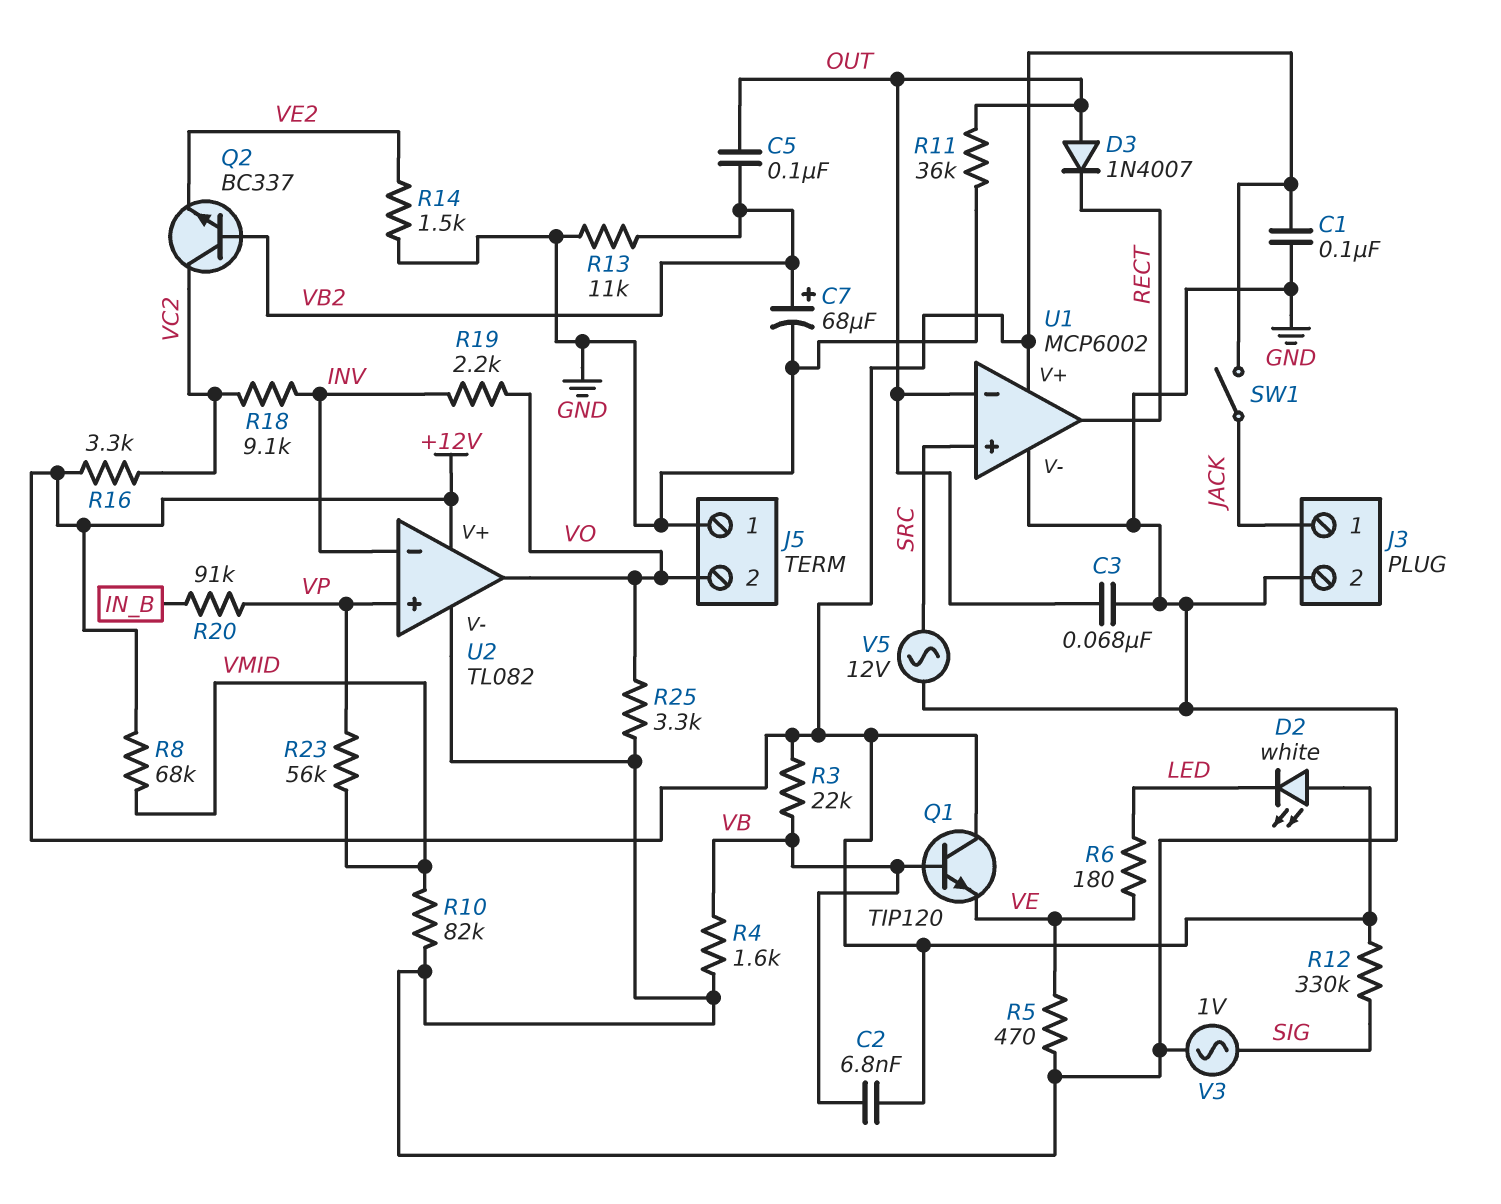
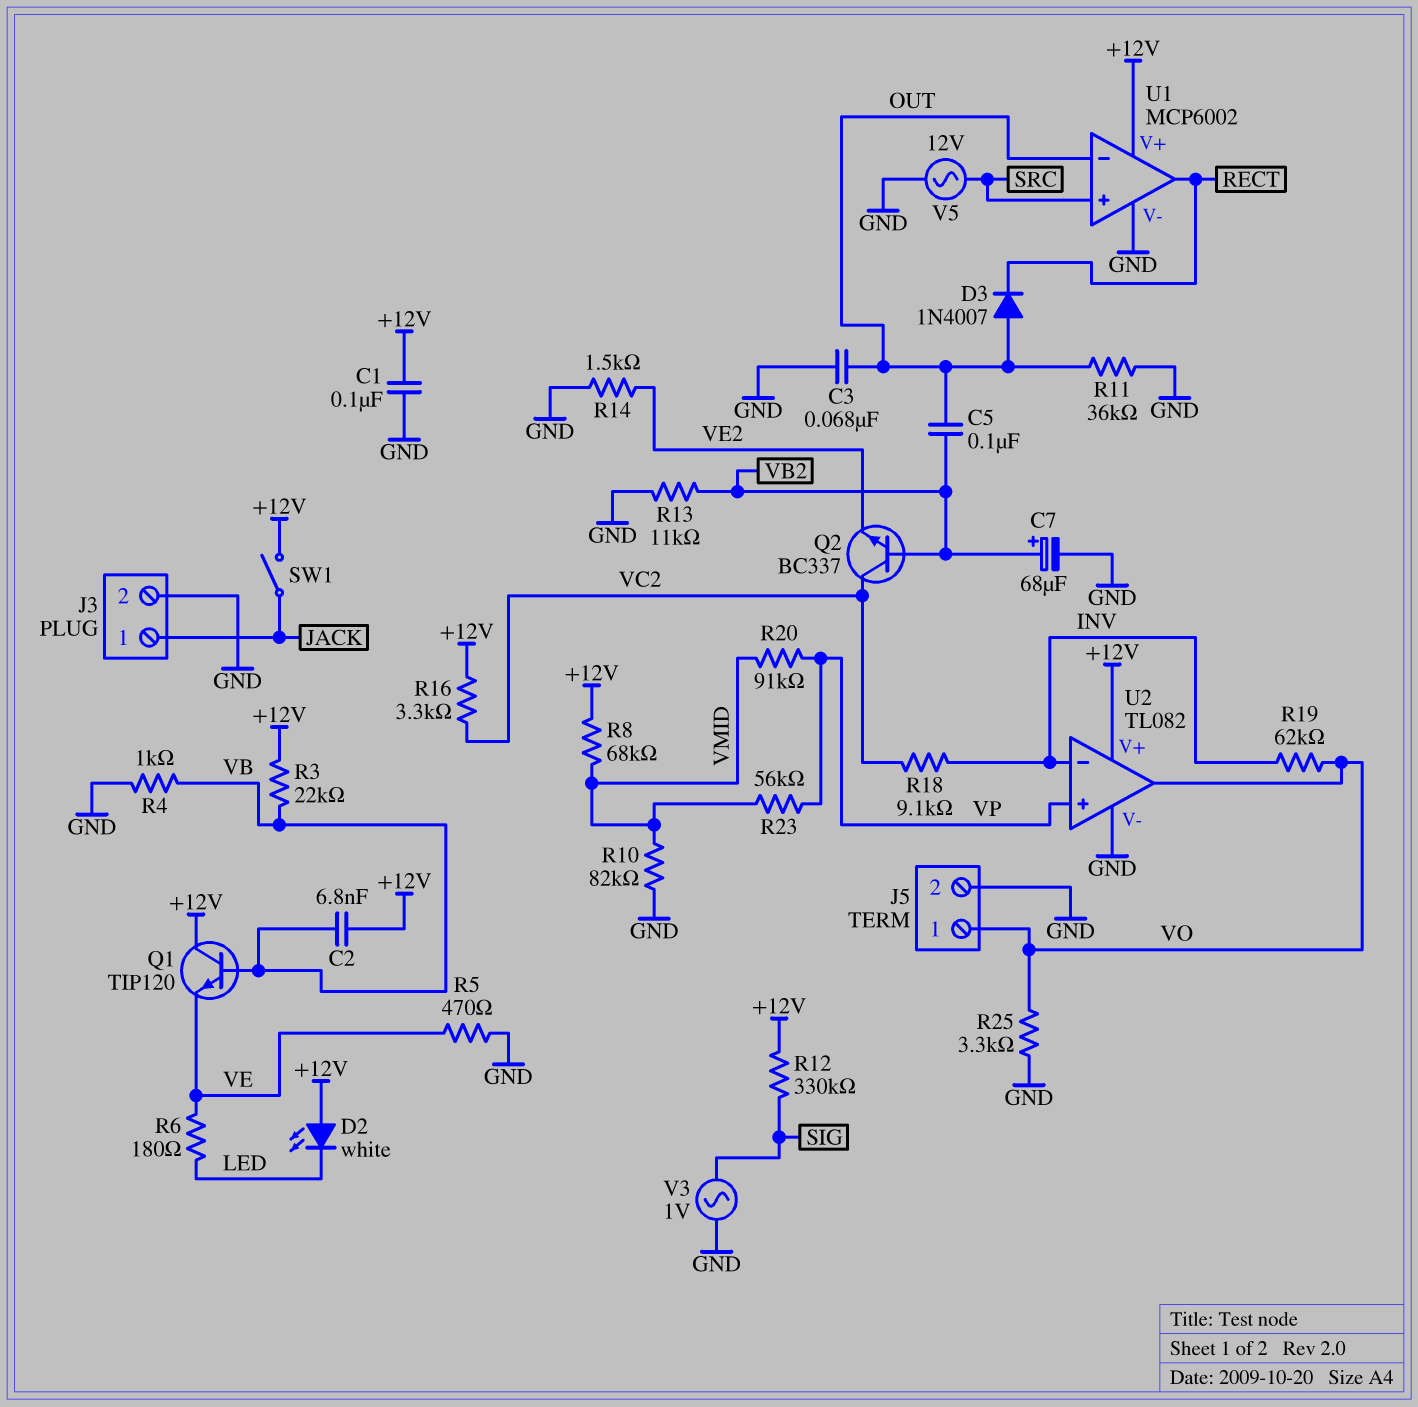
J5 pin 1: GND -> VO
J5 pin 2: VO -> GND
R4: 1.6k (GND, VB) -> 1k (GND, VB)
R19: 2.2k (INV, VO) -> 62k (INV, VO)
R20: 91k (IN_B, VP) -> 91k (VMID, VP)

